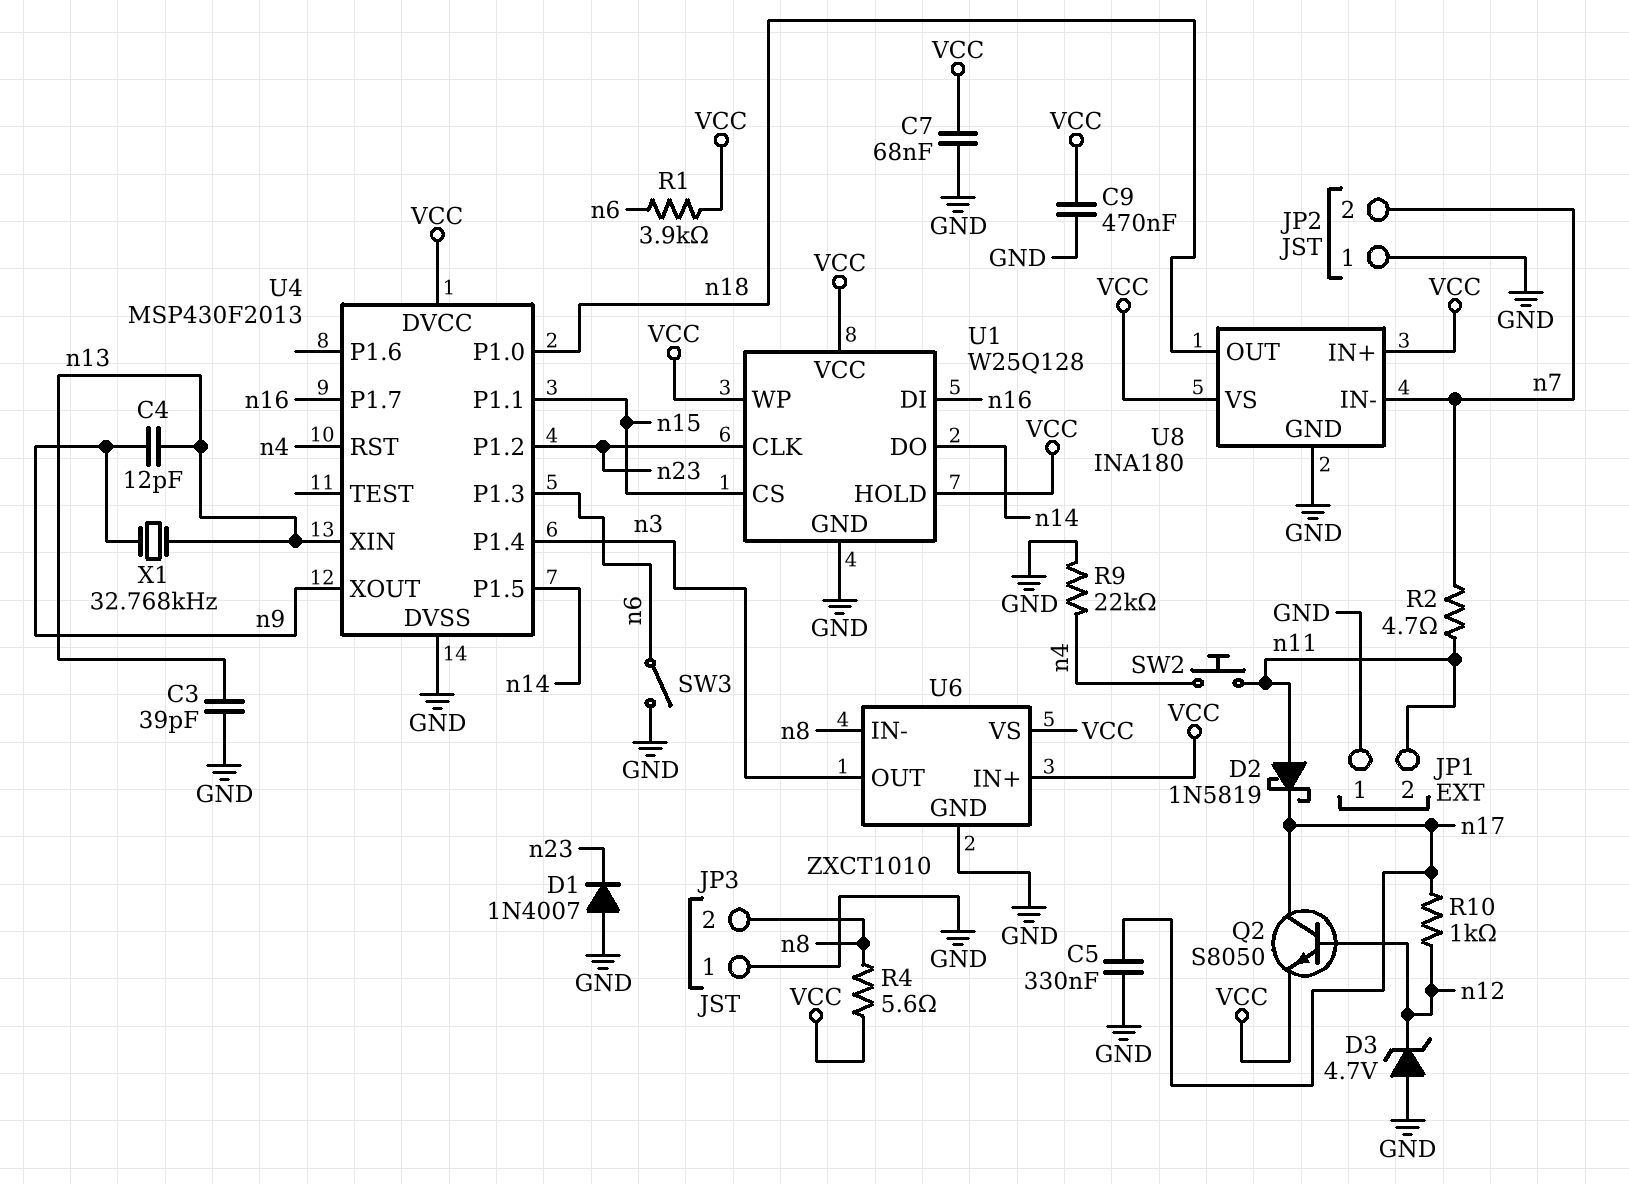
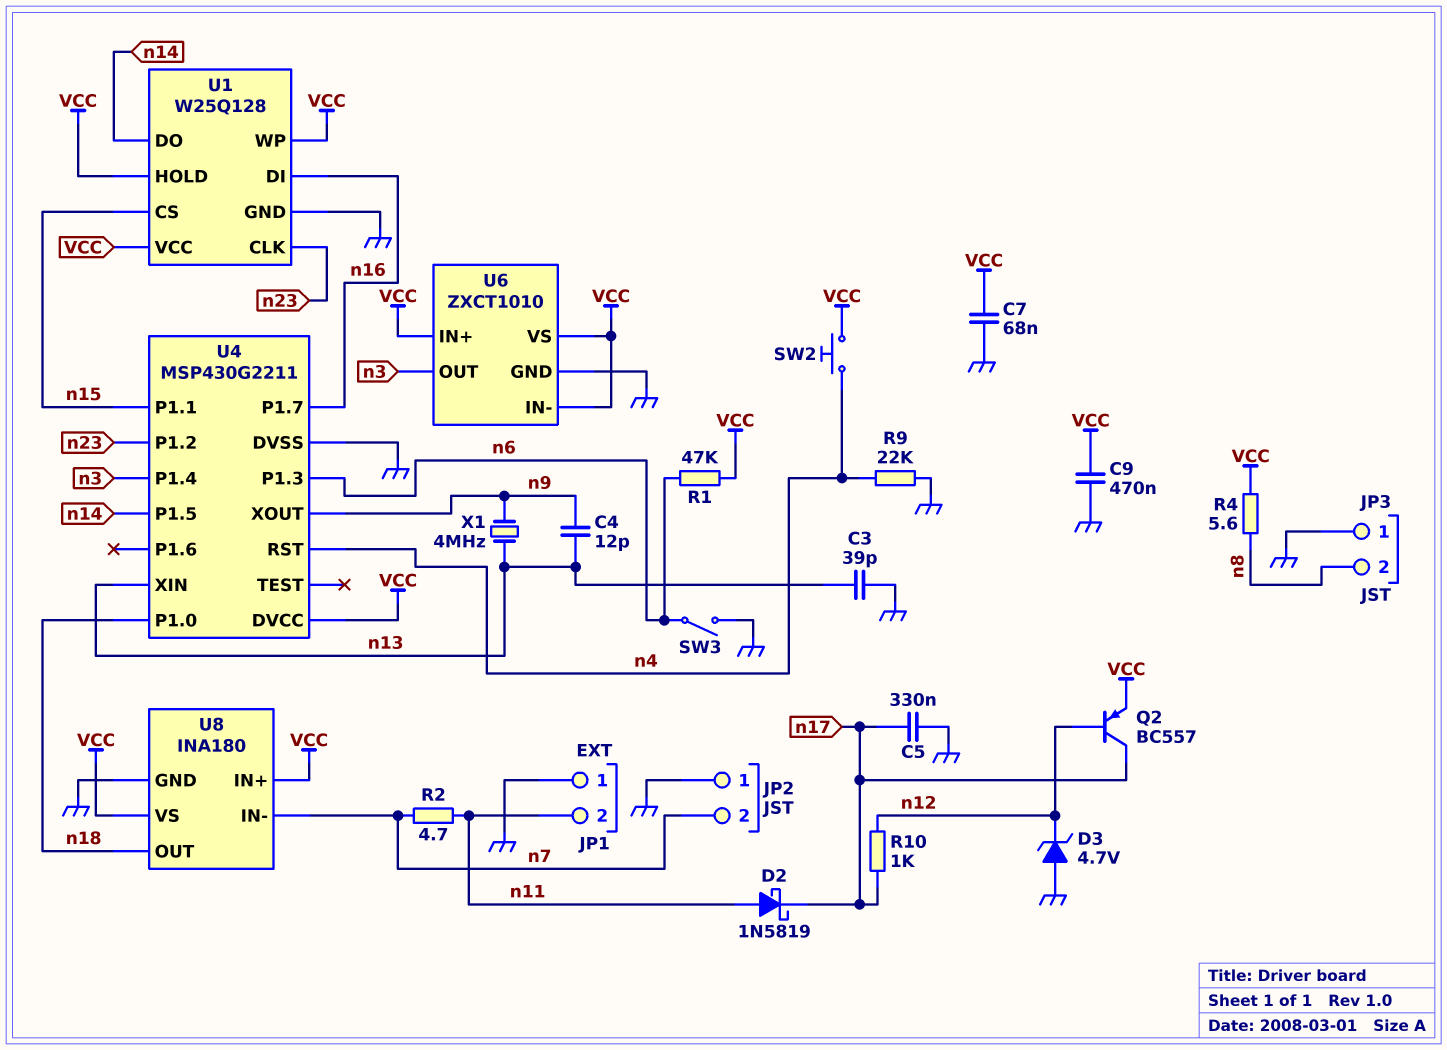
D1: diode 1N4007 (A GND, K n23) -> none
Q2: NPN S8050 (B n12, C n17, E VCC) -> PNP BC557 (B n12, C n17, E VCC)
R1: 3.9k (VCC, n6) -> 47k (VCC, n6)
SW2: button (n4, n11) -> button (VCC, n4)
U4: MSP430F2013 -> MSP430G2211
U6 pin IN-: n8 -> VCC
X1: 32.768kHz (n9, n13) -> 4MHz (n9, n13)

